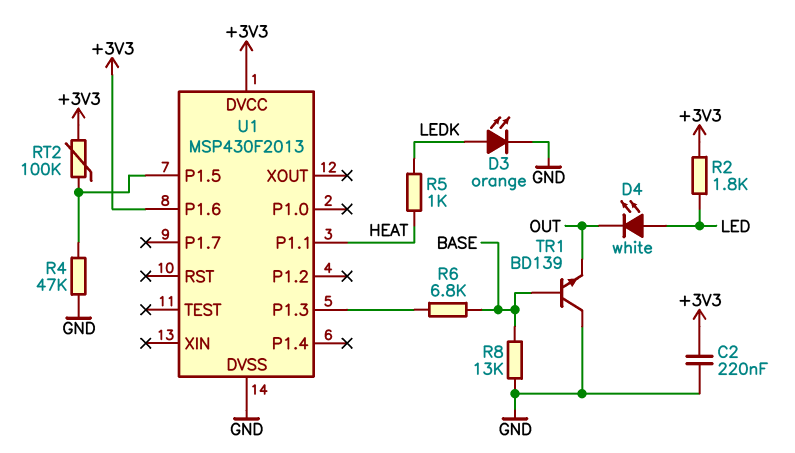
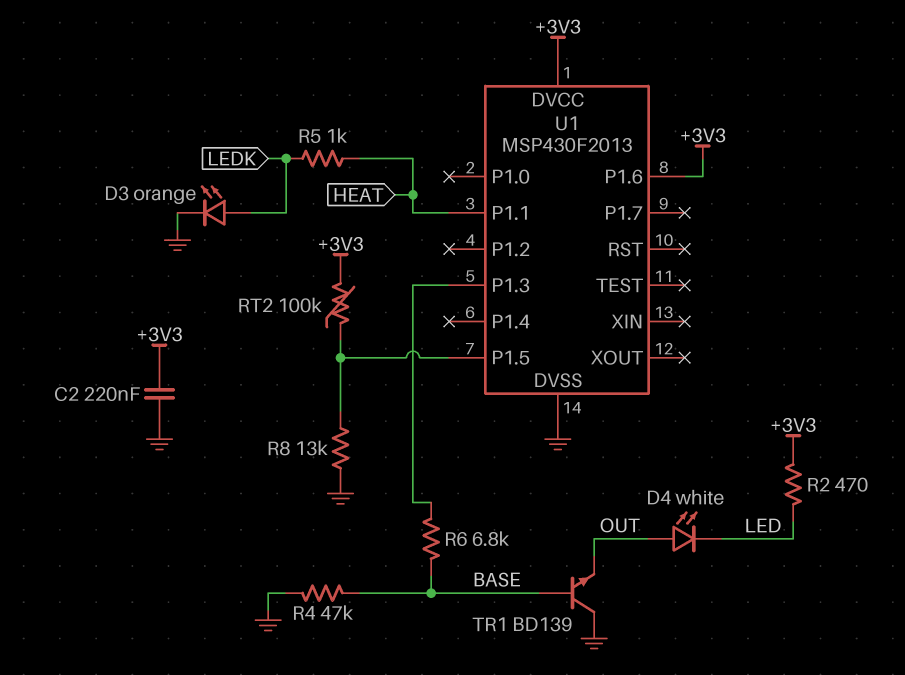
D4: LED white (A LED, K OUT) -> LED white (A OUT, K LED)
R2: 1.8k (+3V3, LED) -> 470 (+3V3, LED)
R4: 47k (GND, U1/P1.5) -> 47k (BASE, GND)
R8: 13k (BASE, GND) -> 13k (GND, U1/P1.5)

